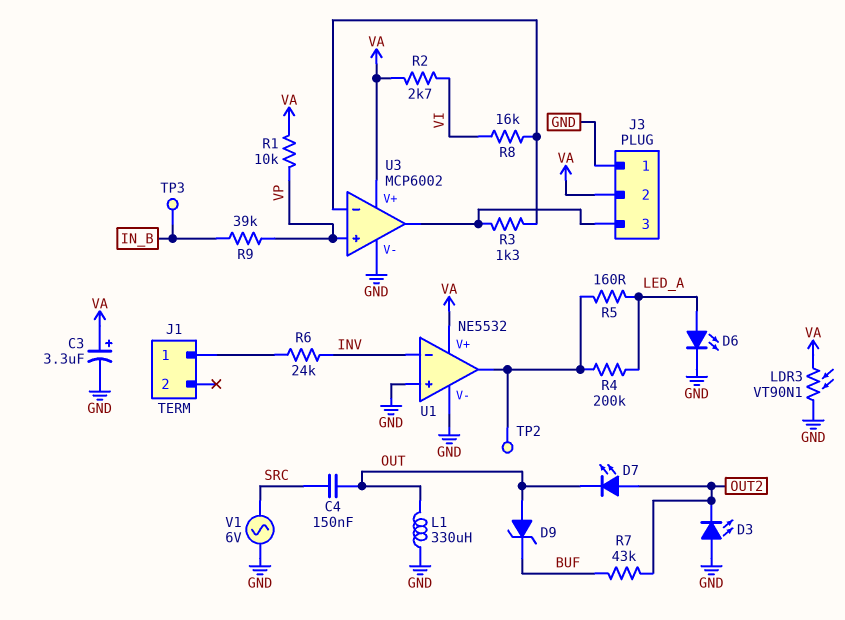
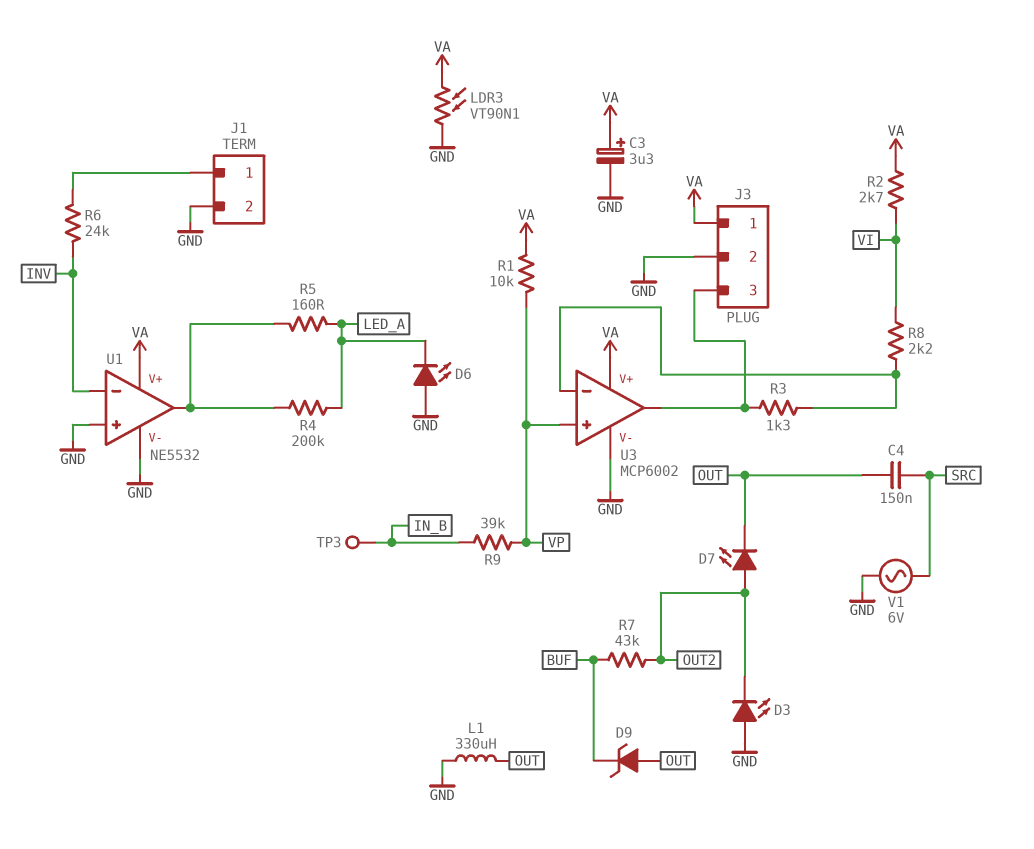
D6: LED (A LED_A, K GND) -> LED (A GND, K LED_A)
J1 pin 2: none -> GND
J3 pin 1: GND -> VA
J3 pin 2: VA -> GND
R8: 16k (U3/in-, VI) -> 2.2k (U3/in-, VI)
TP2: test point (U1/out) -> none

